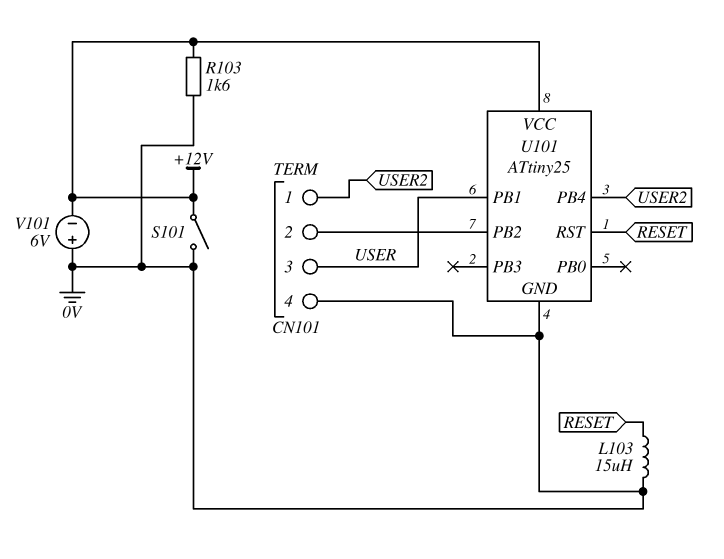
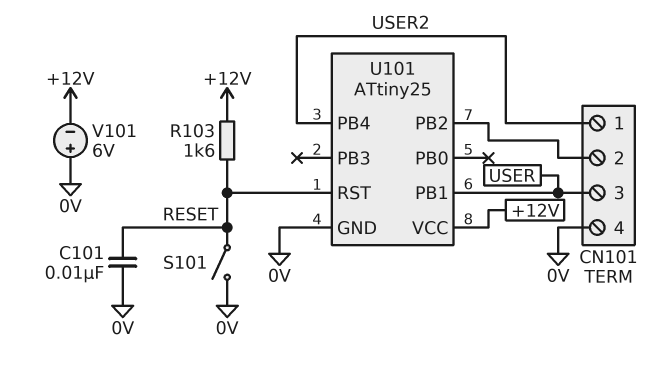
C101: none -> 10nF (0V, RESET)
L103: 15uH (0V, RESET) -> none
R103: 1.6k (+12V, 0V) -> 1.6k (+12V, RESET)
S101: switch (+12V, 0V) -> switch (0V, RESET)

